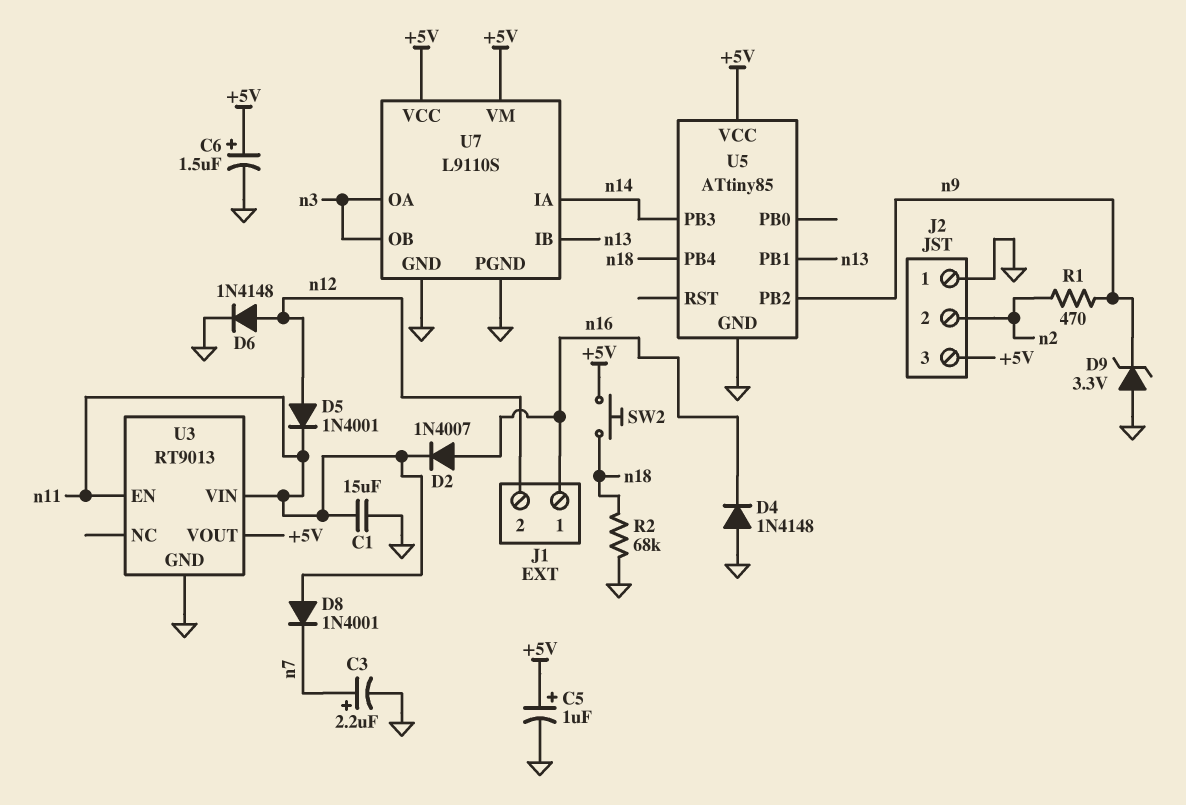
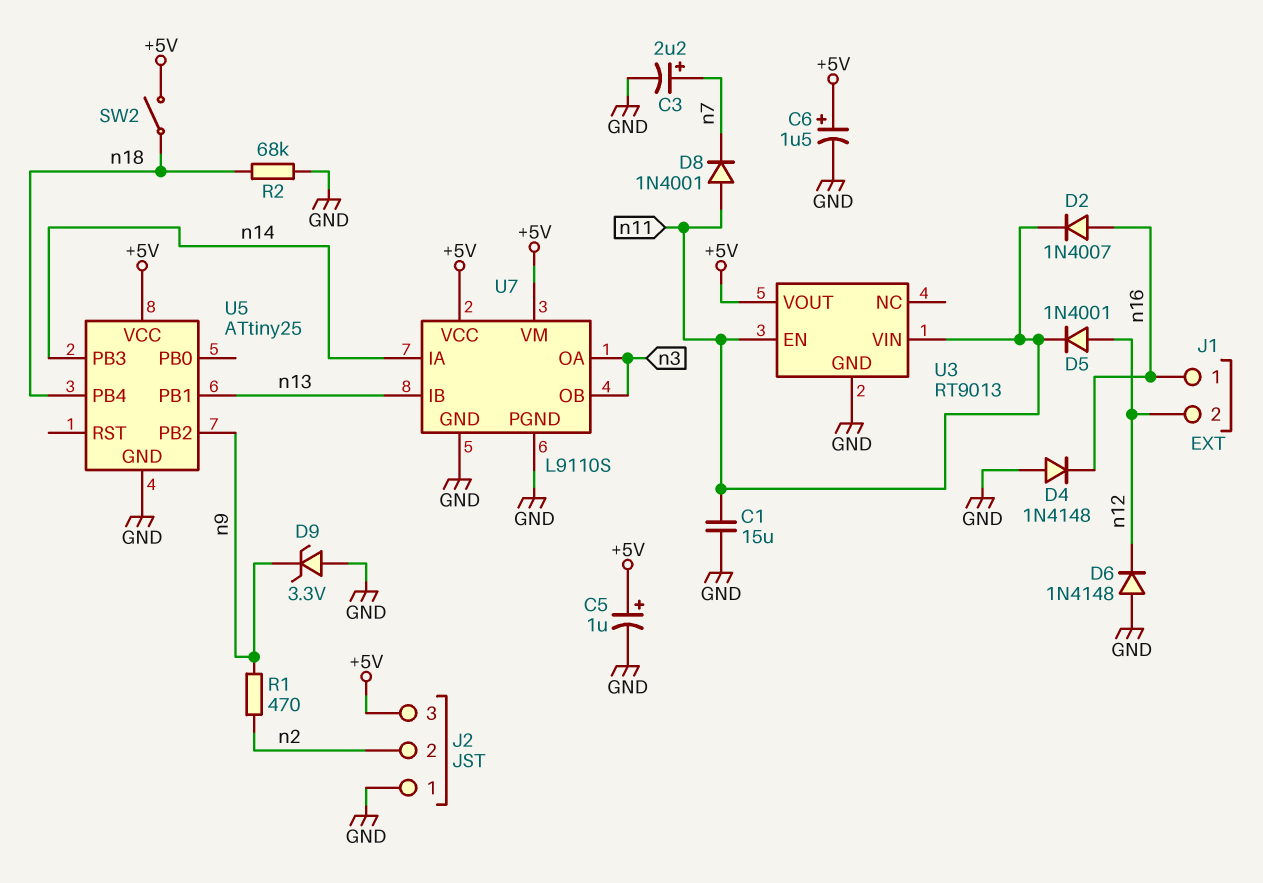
D6: diode 1N4148 (A n12, K GND) -> diode 1N4148 (A GND, K n12)
SW2: button (+5V, n18) -> switch (+5V, n18)
U5: ATtiny85 -> ATtiny25

